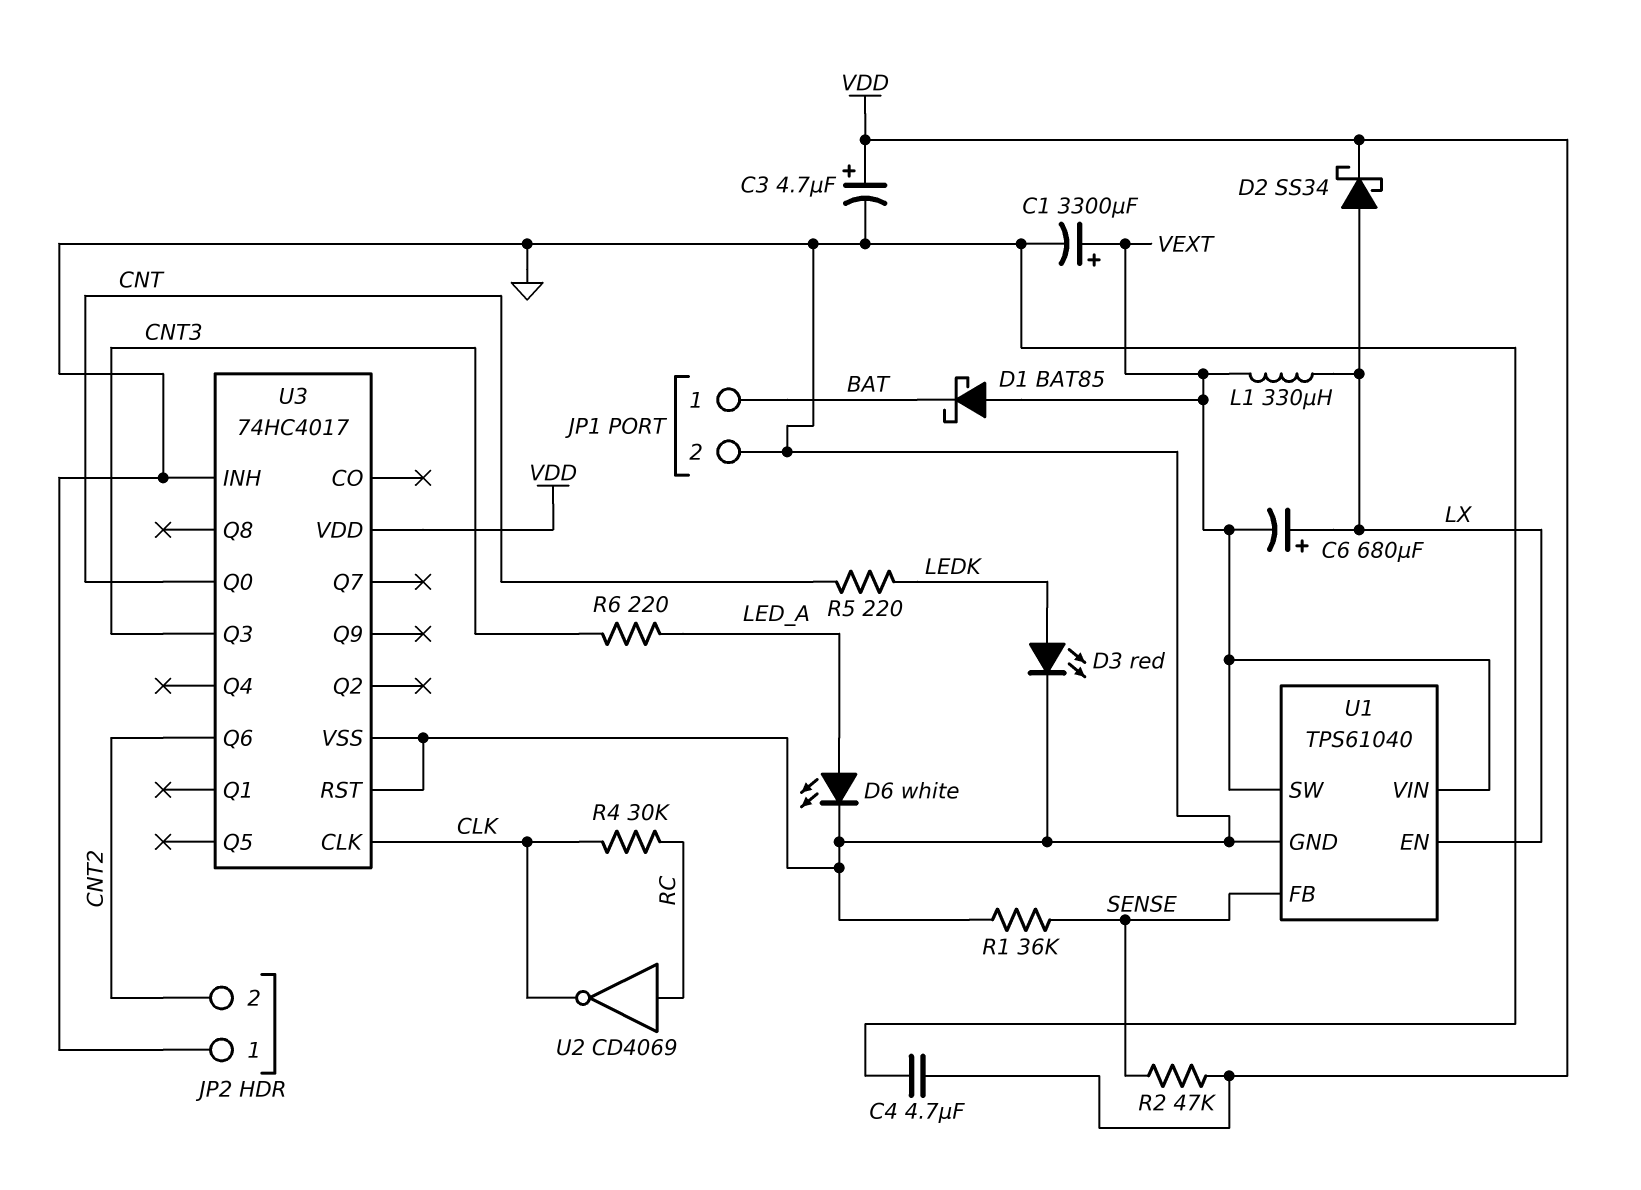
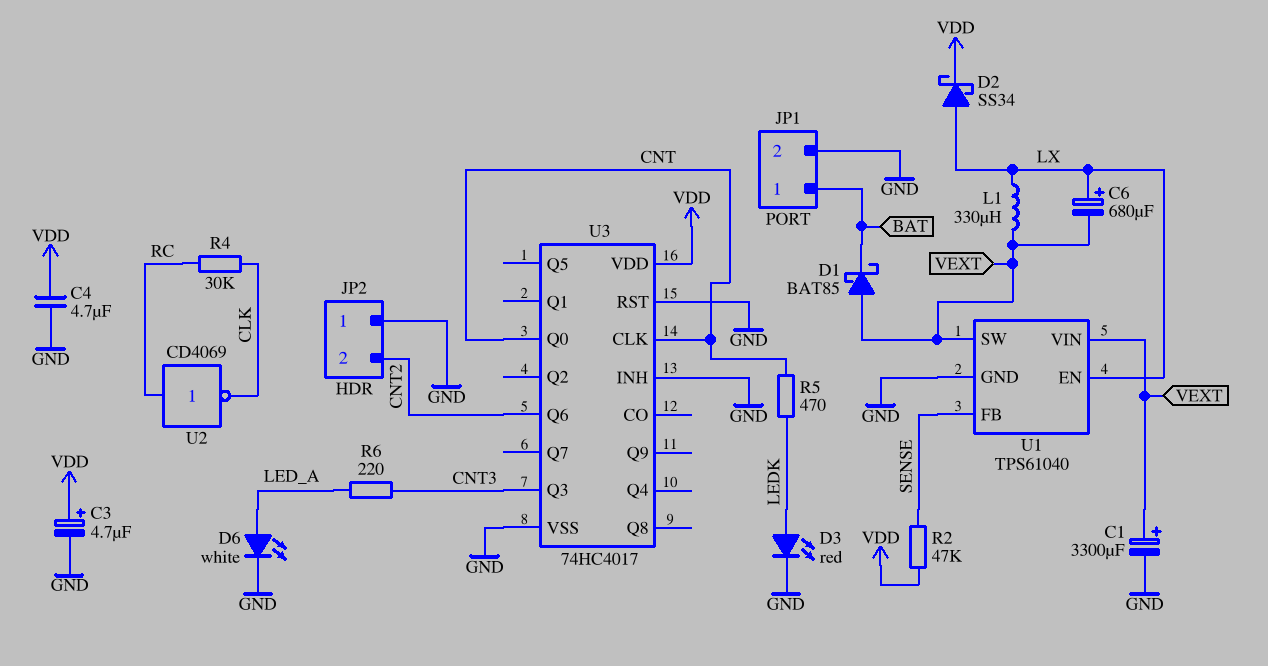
R1: 36k (GND, SENSE) -> none
R5: 220 (CNT, LEDK) -> 470 (CNT, LEDK)
U3 pin CLK: CLK -> CNT

